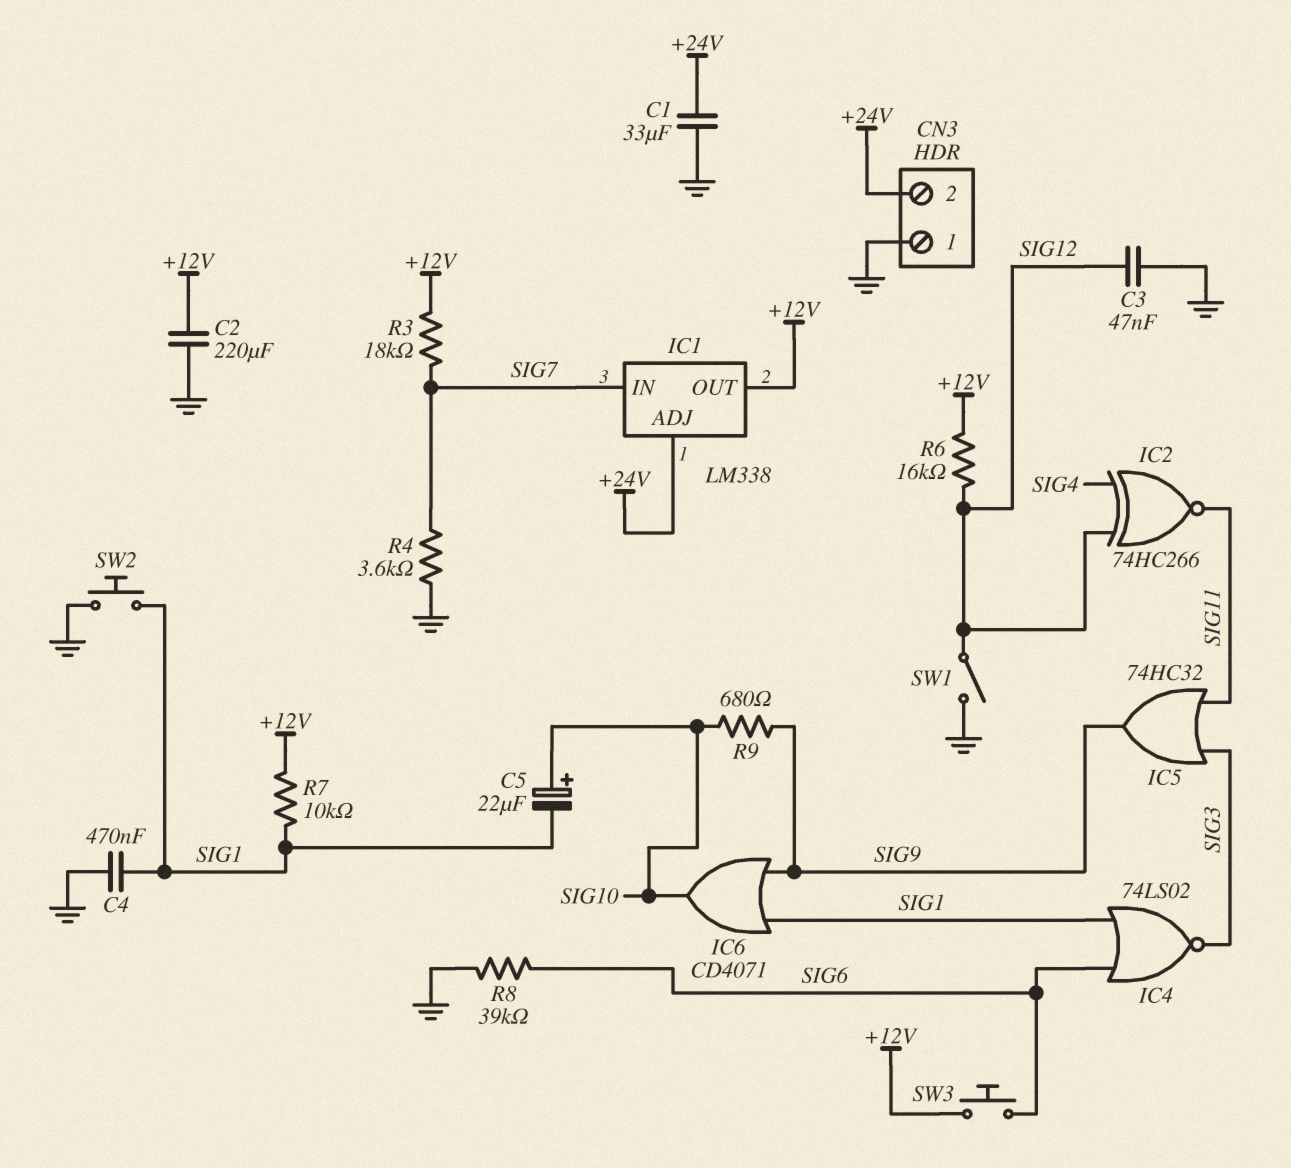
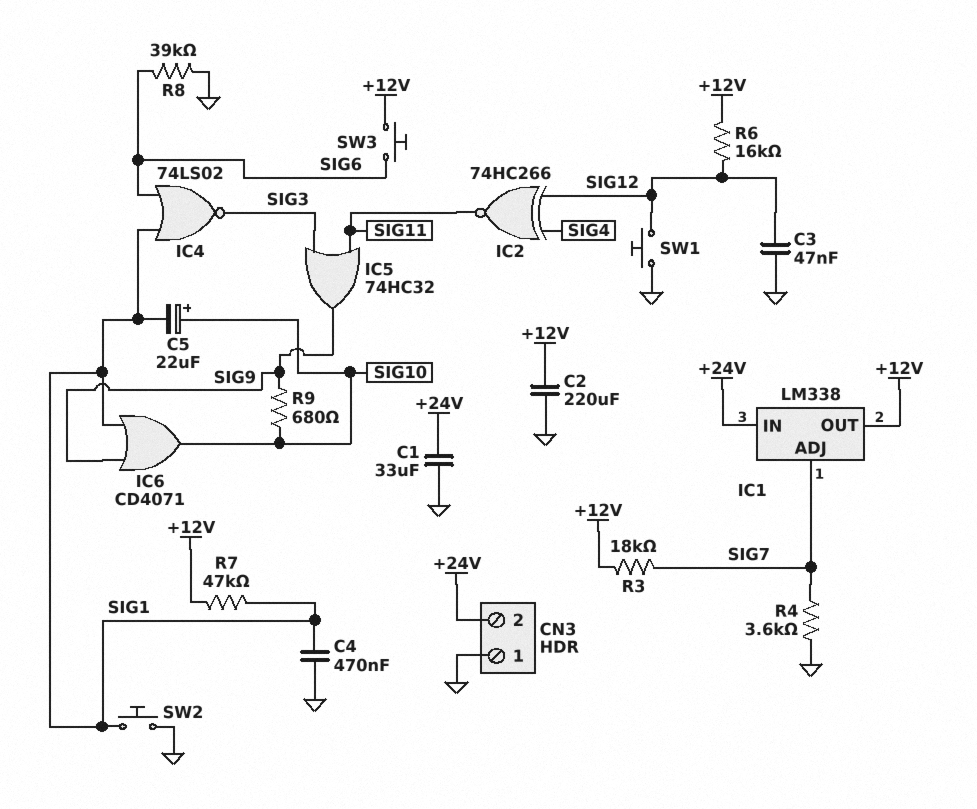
IC1 pin ADJ: +24V -> SIG7
IC1 pin IN: SIG7 -> +24V
R7: 10k (+12V, SIG1) -> 47k (+12V, SIG1)
SW1: switch (GND, SIG12) -> button (GND, SIG12)

